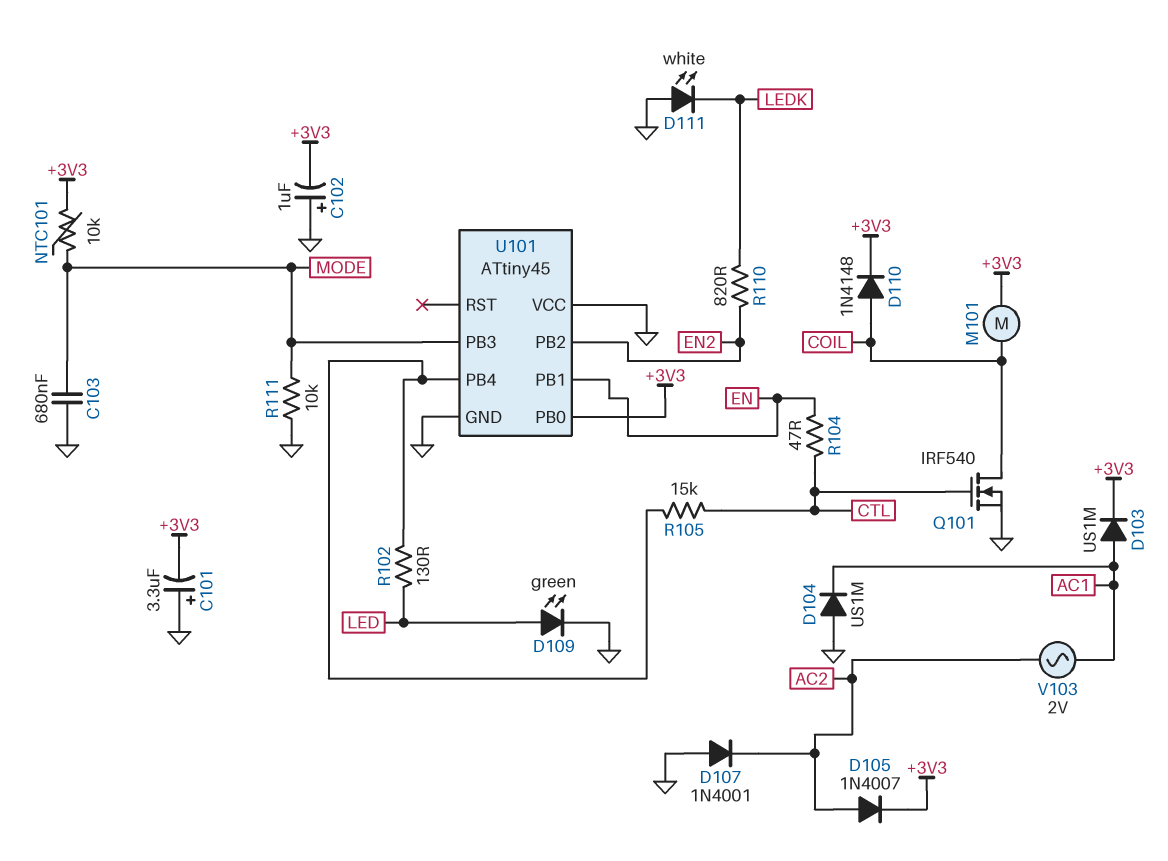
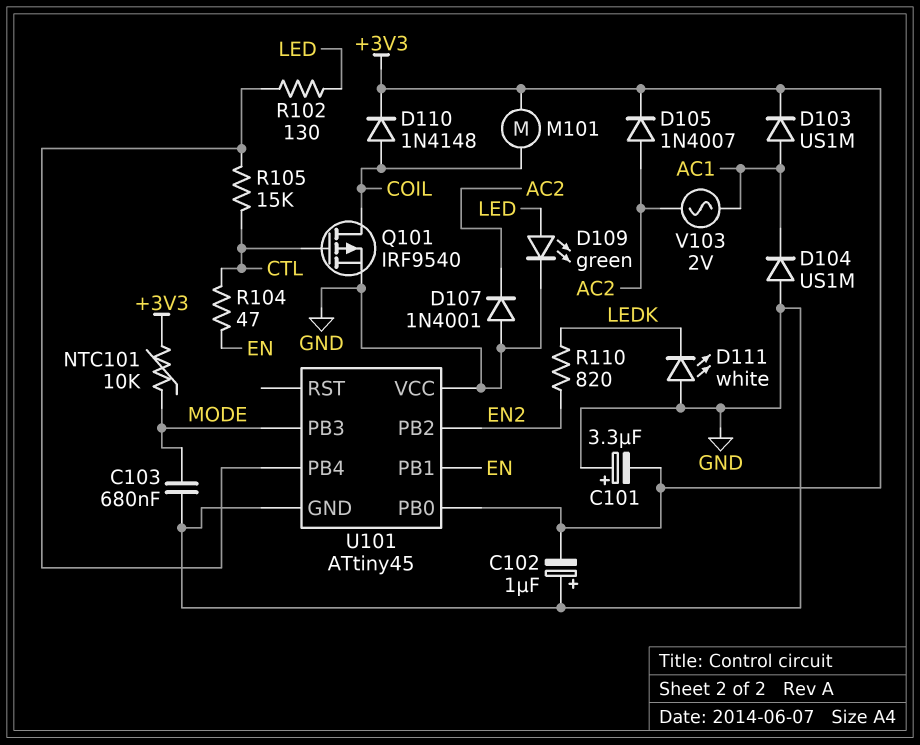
Q101: NMOS IRF540 (G CTL, D COIL, S GND) -> PMOS IRF9540 (G CTL, D COIL, S GND)
R111: 10k (GND, MODE) -> none

